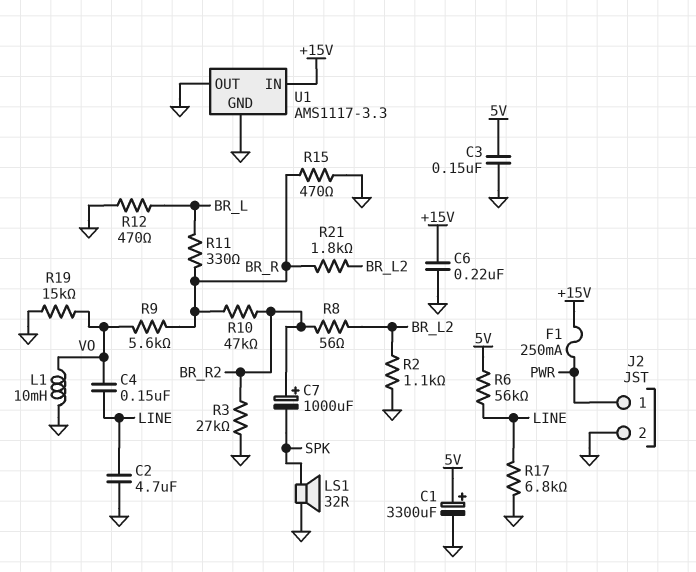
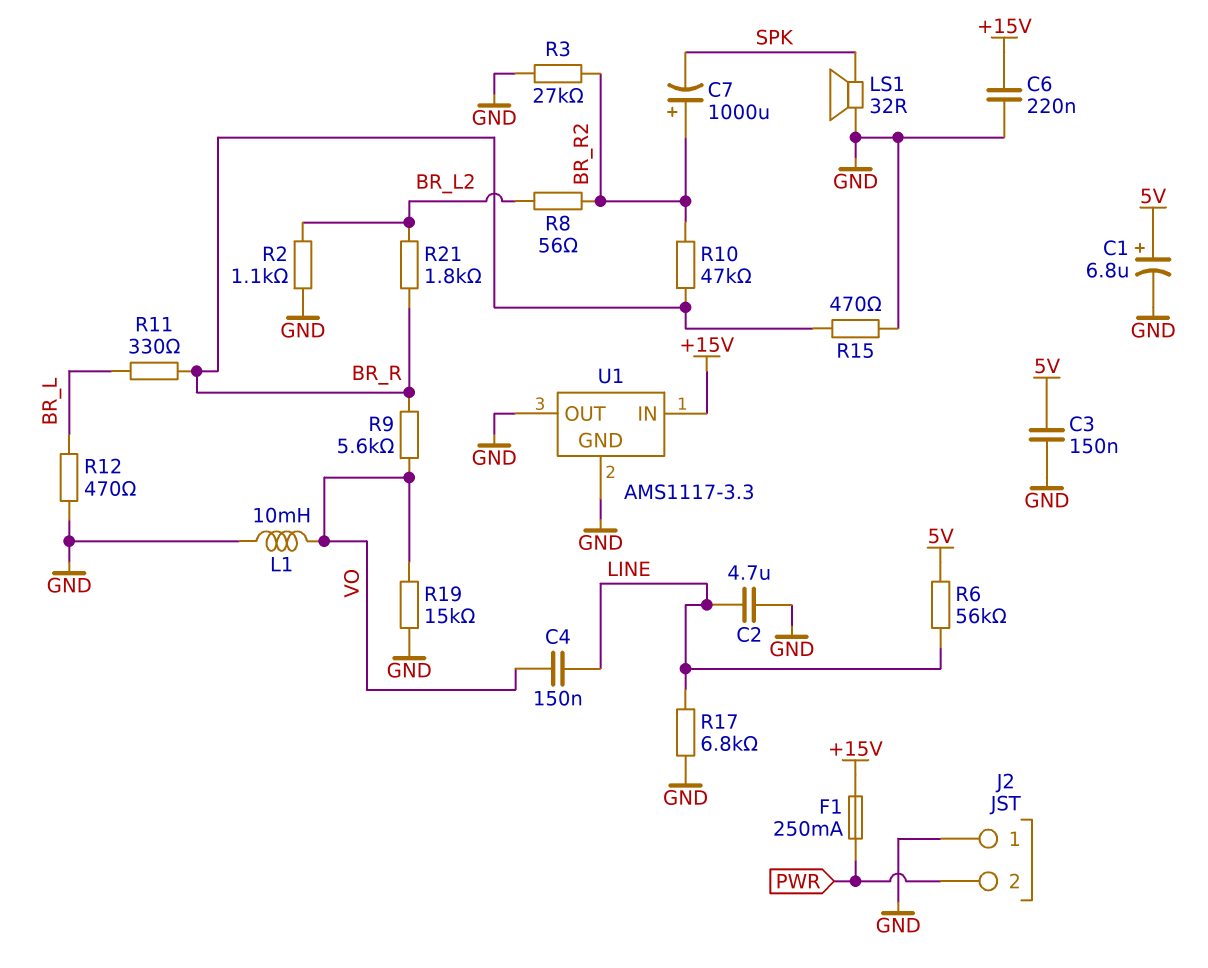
C1: 3300uF (plus 5V, minus GND) -> 6.8uF (plus 5V, minus GND)
J2 pin 1: PWR -> GND
J2 pin 2: GND -> PWR

